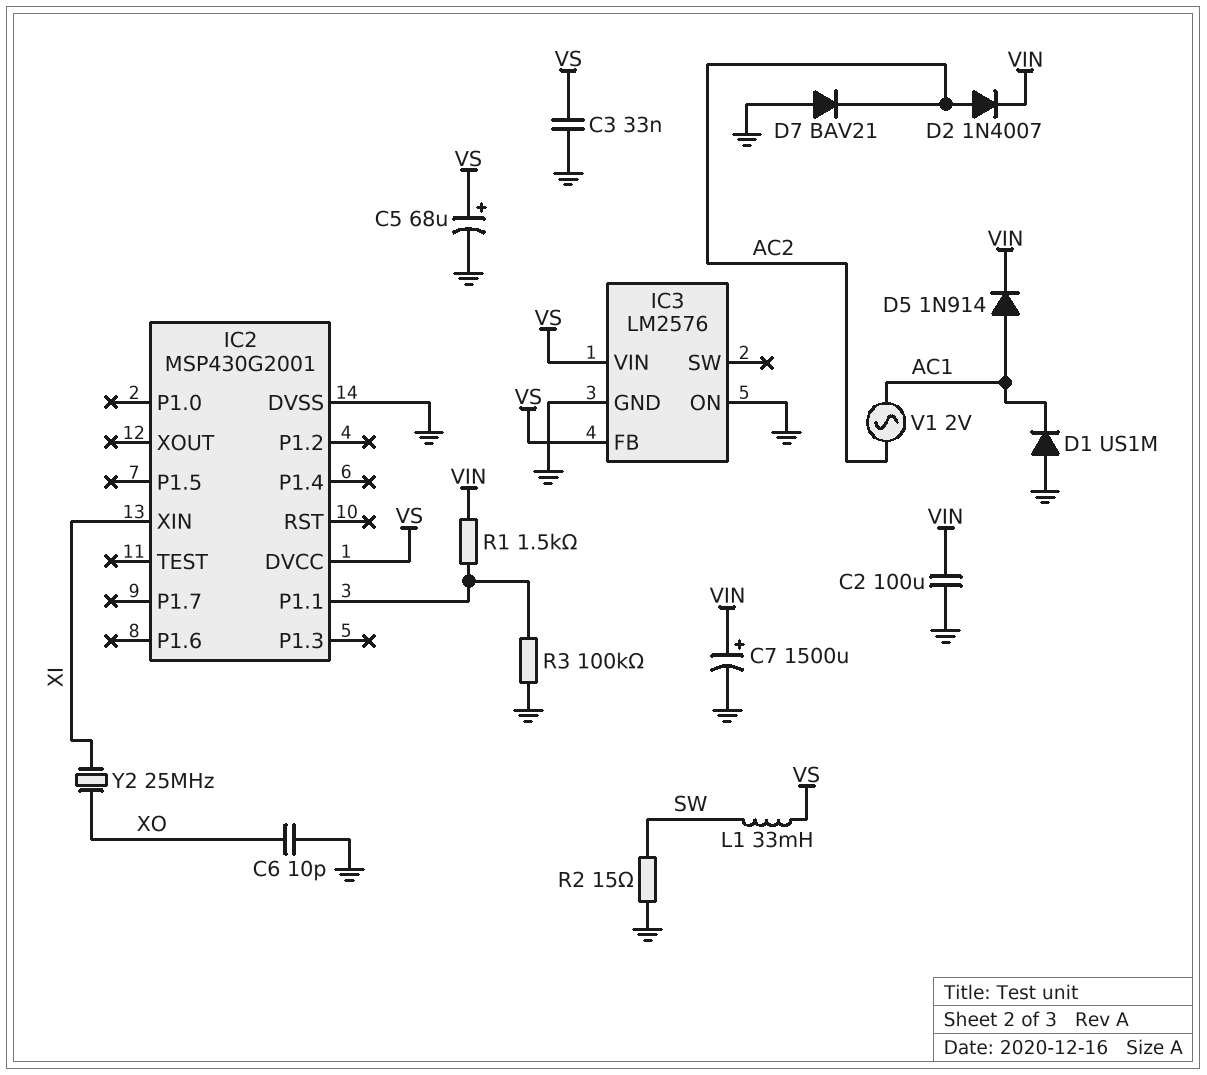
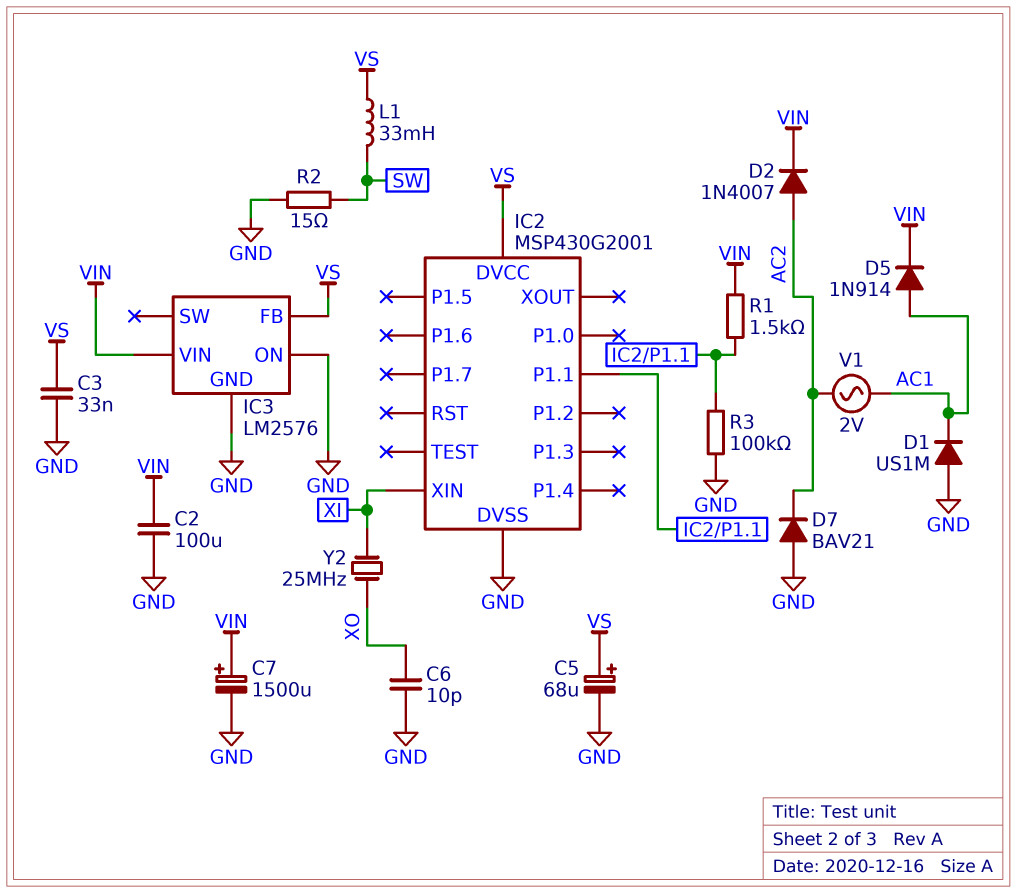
IC3 pin VIN: VS -> VIN

